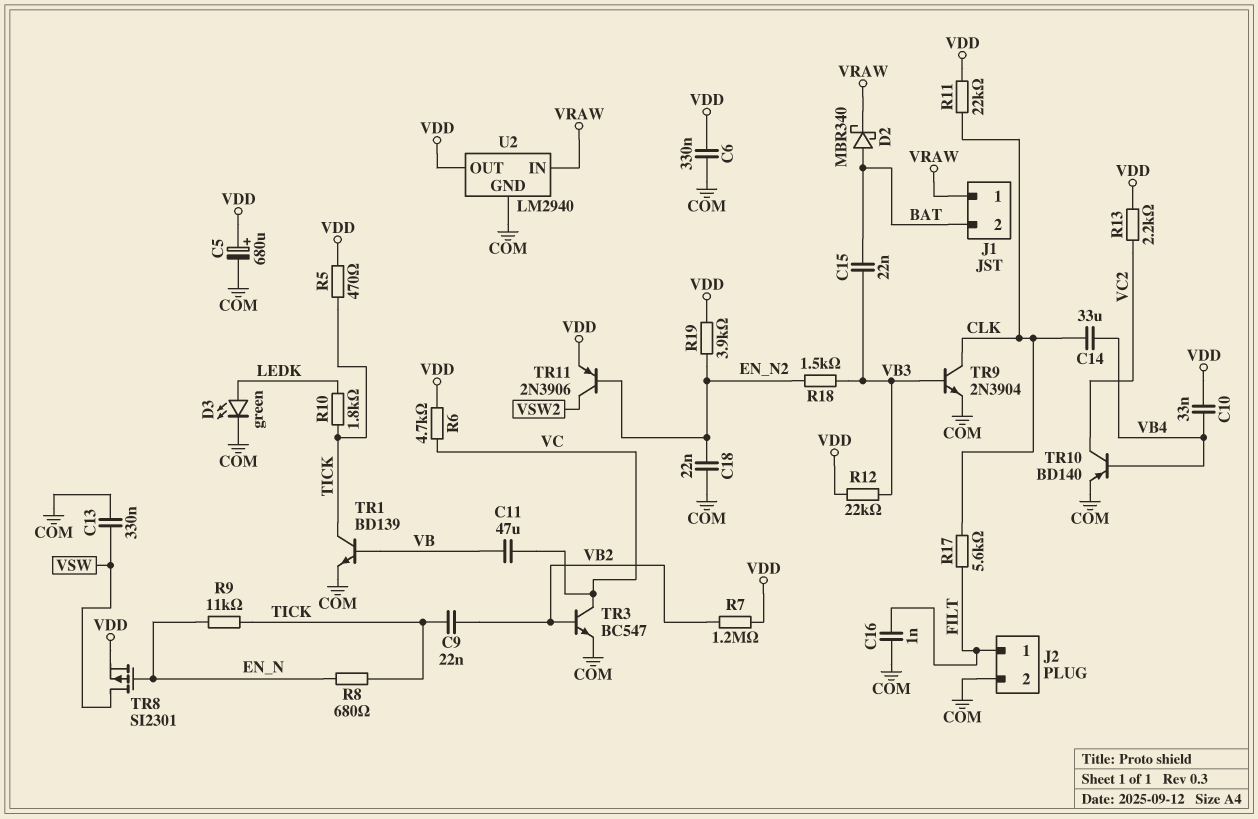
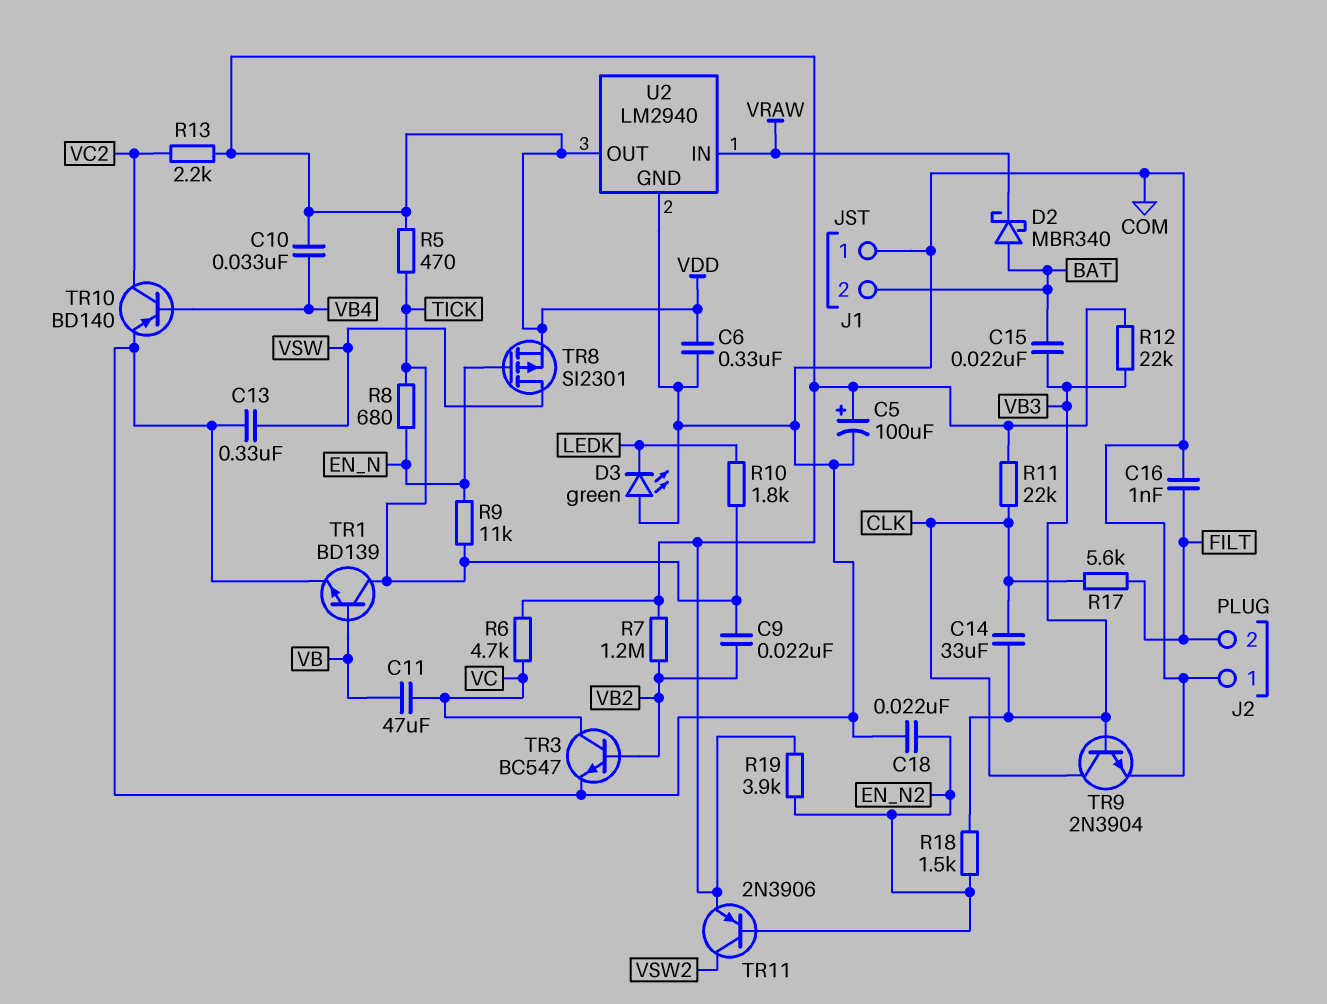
C5: 680uF (plus VDD, minus COM) -> 100uF (plus VDD, minus COM)
C14: 33uF (CLK, VB4) -> 33uF (CLK, VB3)
D3: LED green (A LEDK, K COM) -> LED green (A COM, K LEDK)
J1 pin 1: VRAW -> COM
J2 pin 1: FILT -> COM
J2 pin 2: COM -> FILT

